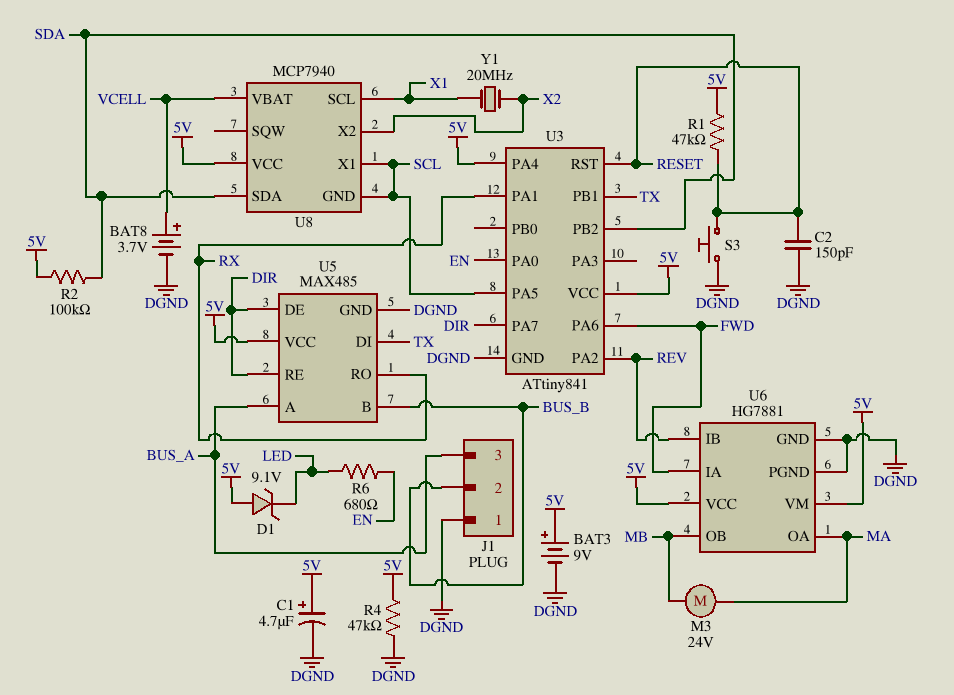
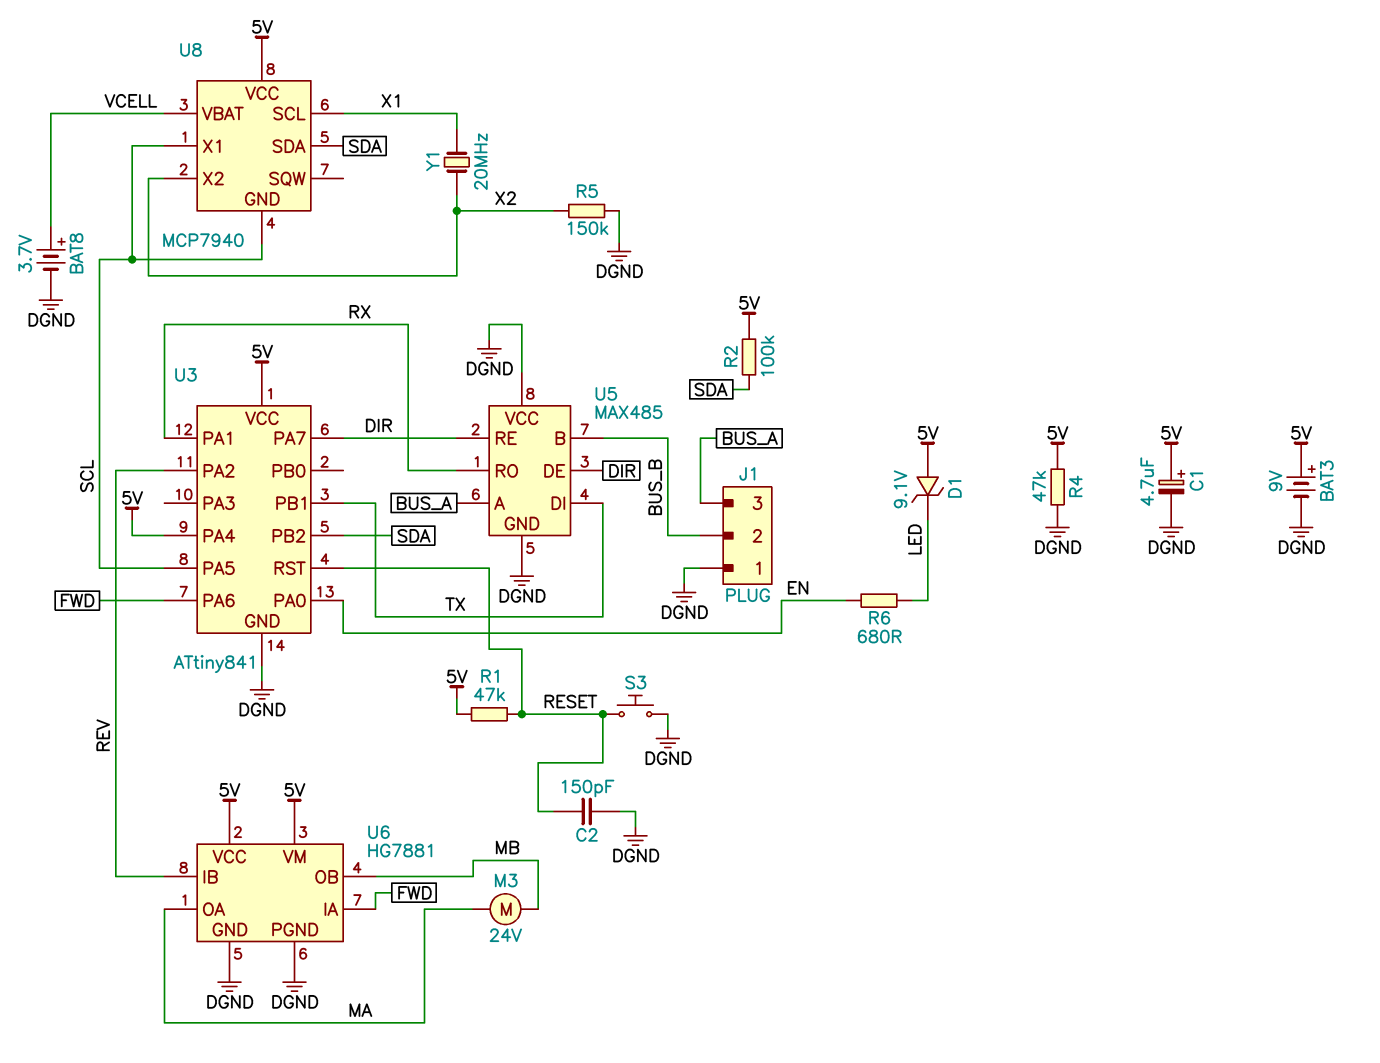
R5: none -> 150k (DGND, X2)
U5 pin VCC: 5V -> DGND

